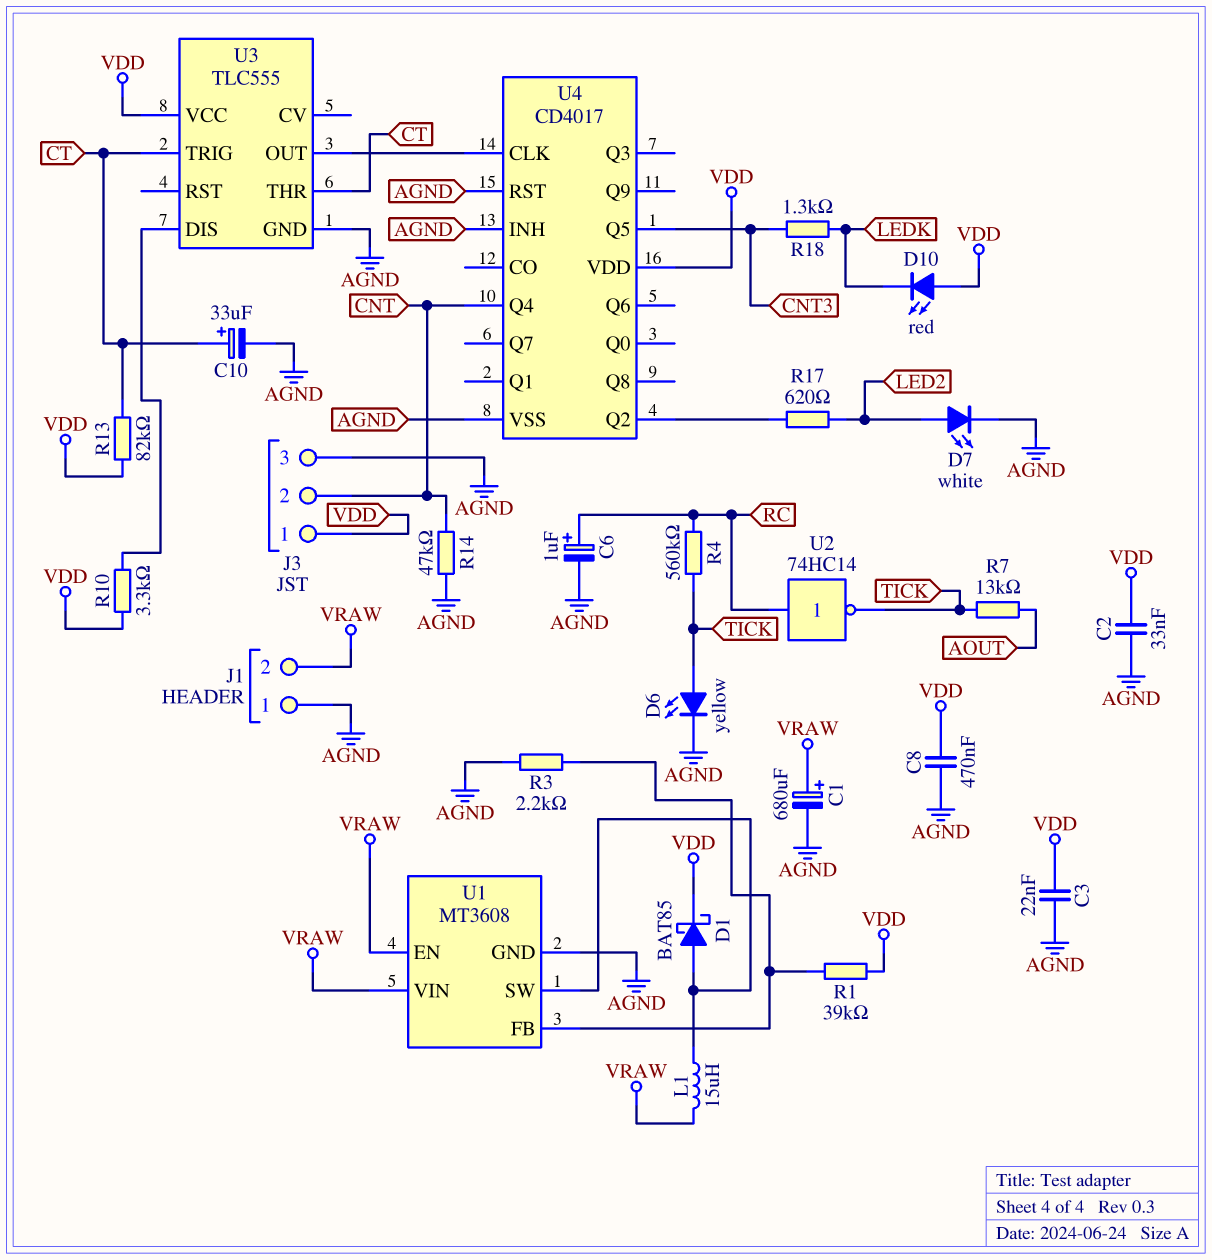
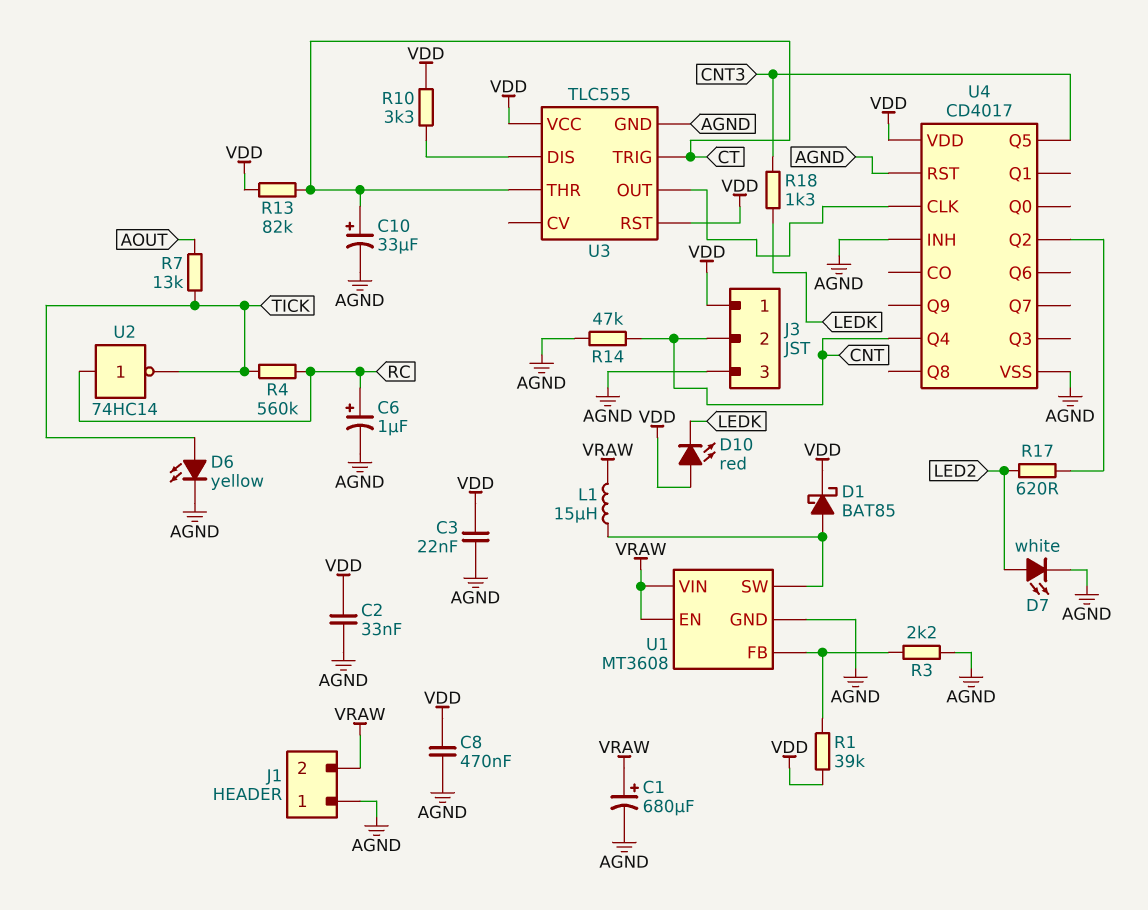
U3 pin RST: none -> VDD

